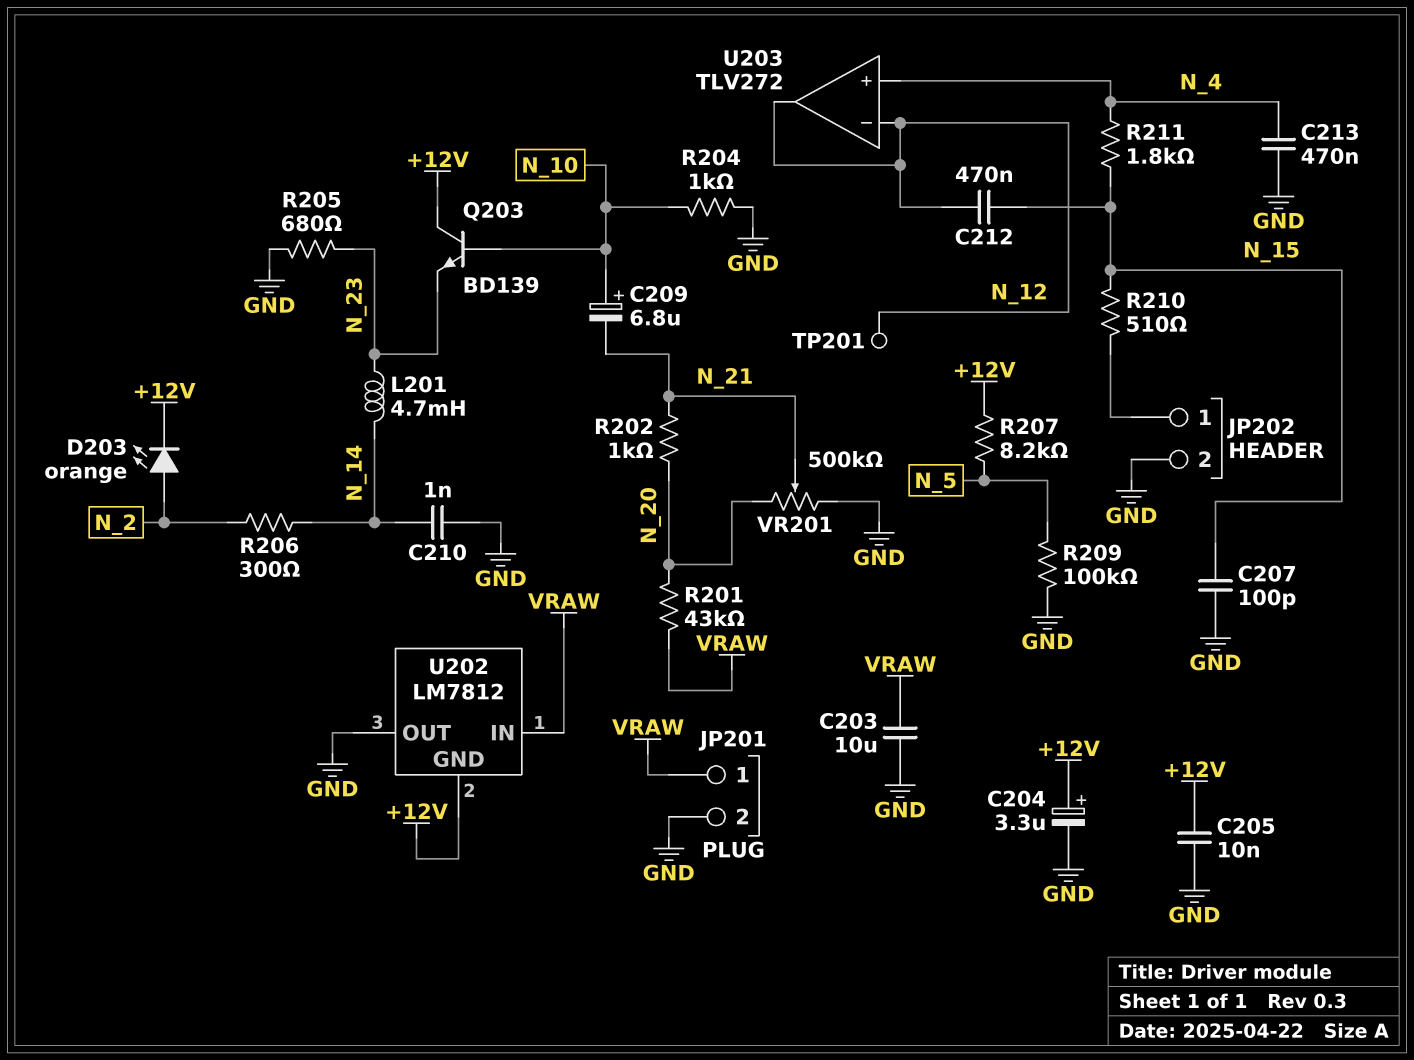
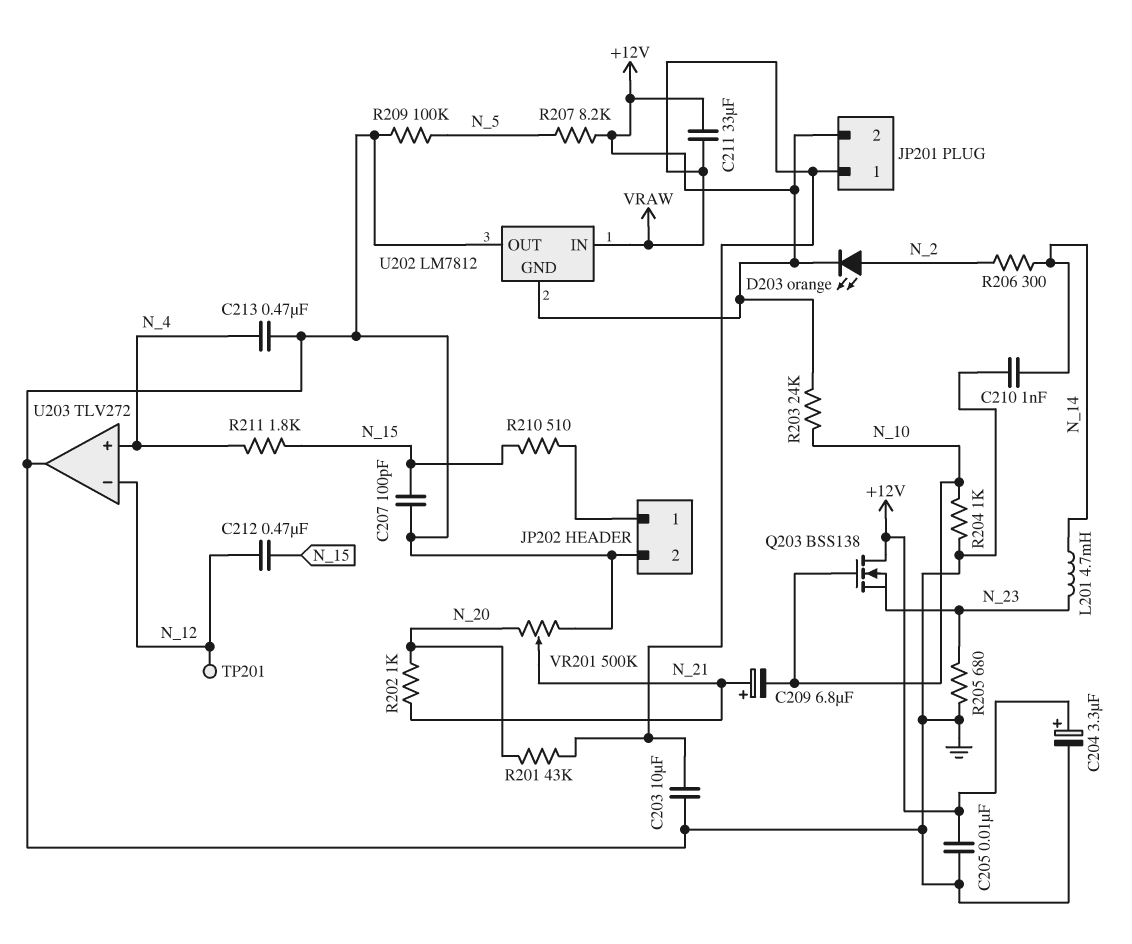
C209: 6.8uF (plus N_10, minus N_21) -> 6.8uF (plus N_21, minus N_10)
C211: none -> 33uF (+12V, VRAW)
JP201 pin 2: GND -> +12V
Q203: NPN BD139 (B N_10, C +12V, E N_23) -> NMOS BSS138 (G N_10, D +12V, S N_23)
R203: none -> 24k (+12V, N_10)
U203 pin out: N_12 -> GND

